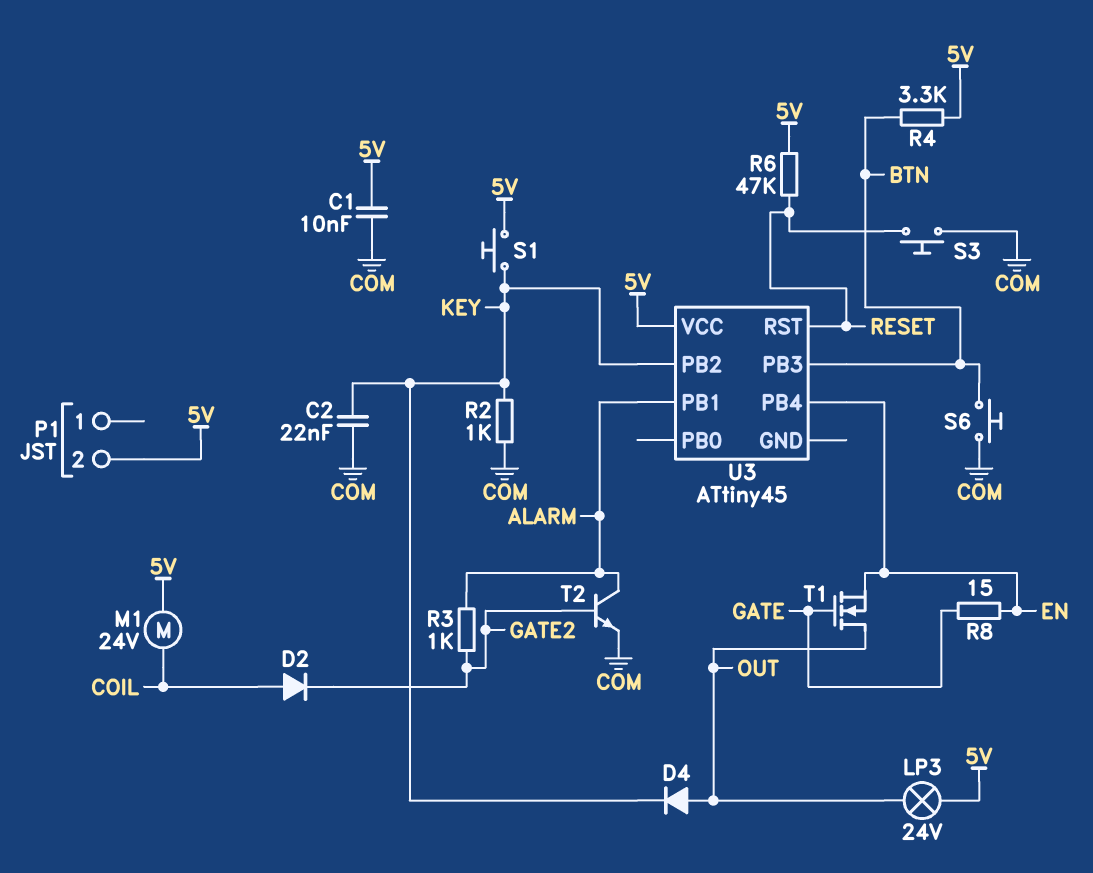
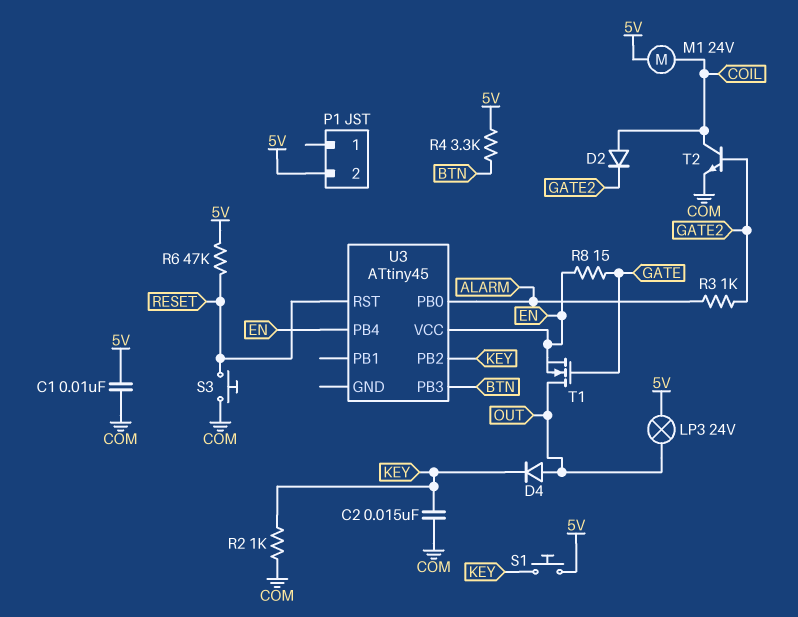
C2: 22nF (COM, KEY) -> 15nF (COM, KEY)
S6: button (BTN, COM) -> none
T2: NPN (B GATE2, C ALARM, E COM) -> NPN (B GATE2, C COIL, E COM)
U3 pin PB0: none -> ALARM
U3 pin PB1: ALARM -> none
U3 pin VCC: 5V -> EN

